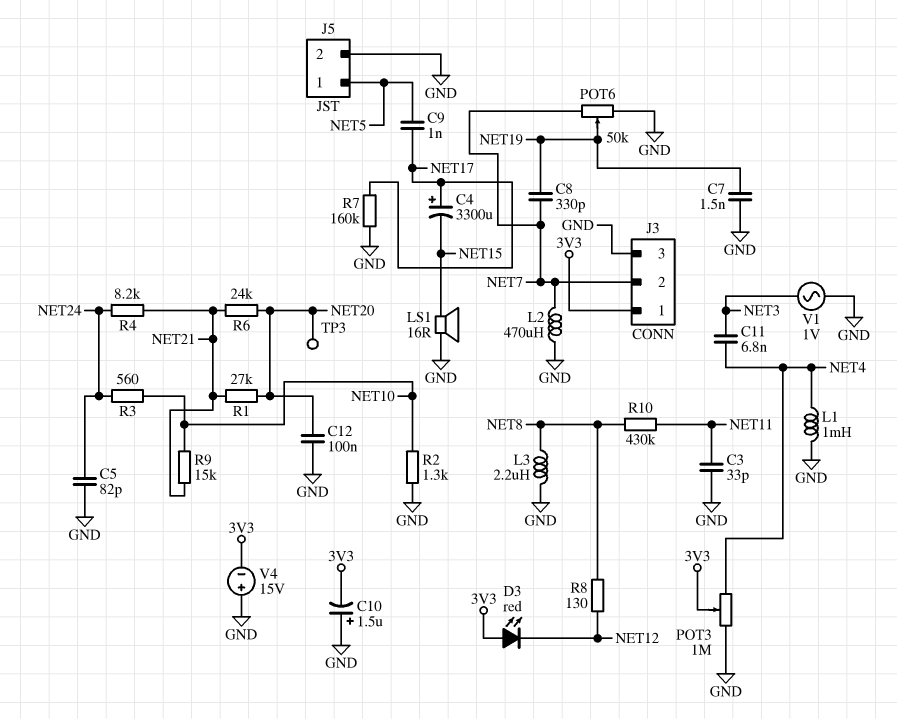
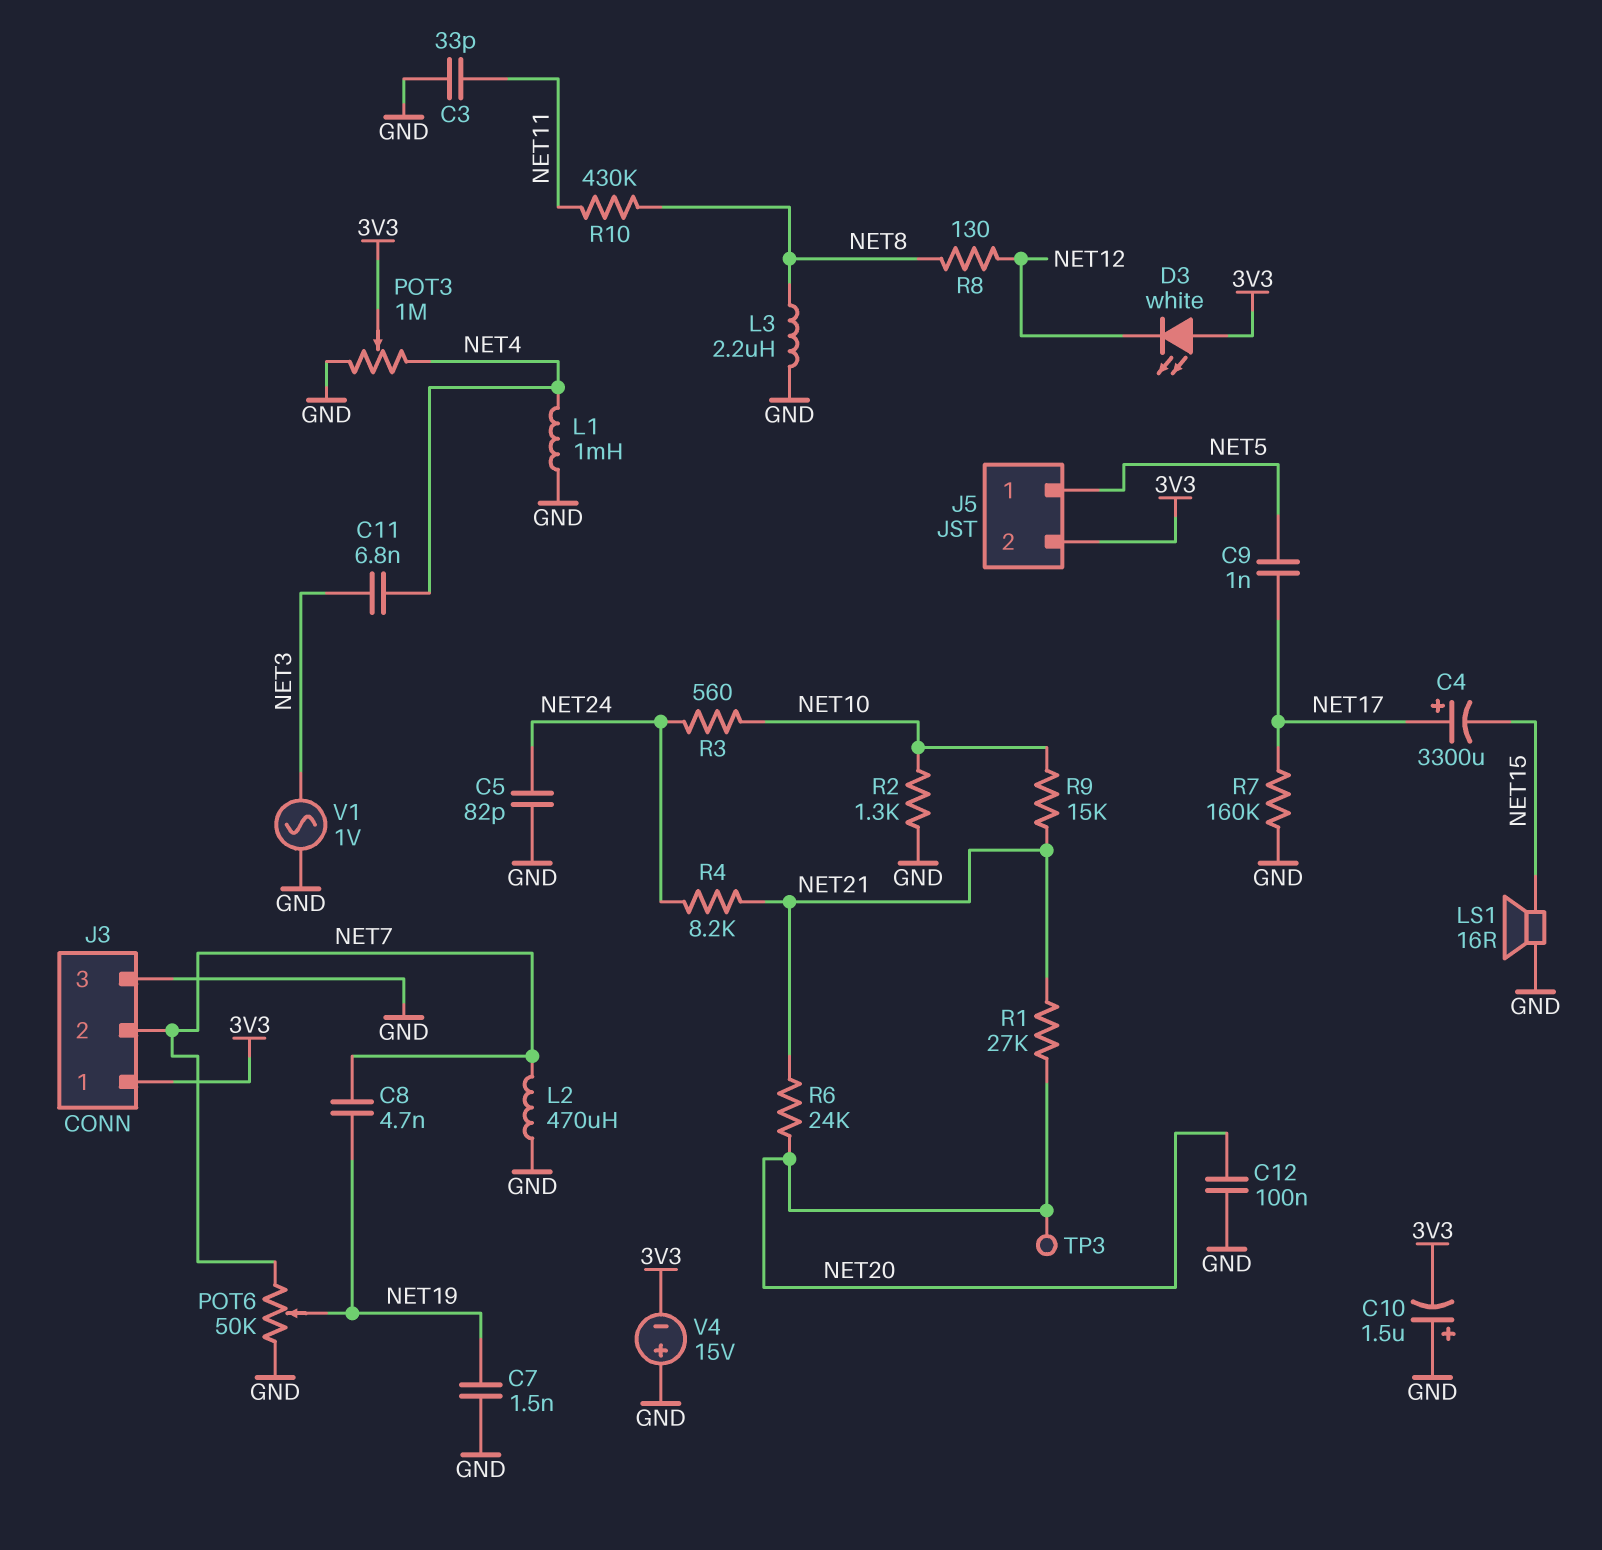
C8: 330pF (NET7, NET19) -> 4.7nF (NET7, NET19)
D3: LED red (A 3V3, K NET12) -> LED white (A 3V3, K NET12)
J5 pin 2: GND -> 3V3

